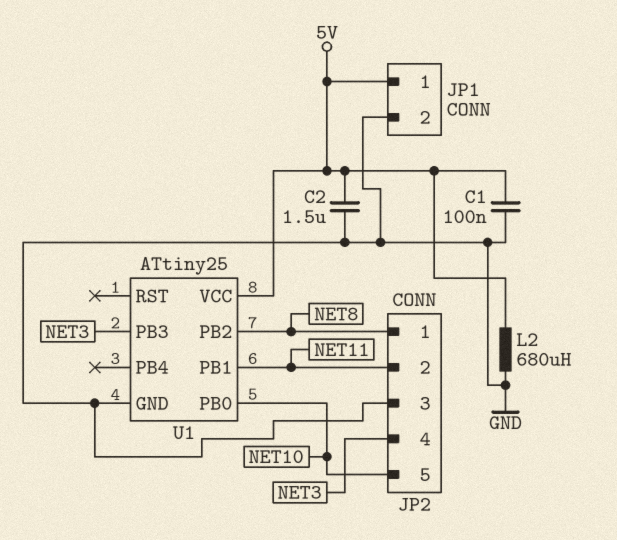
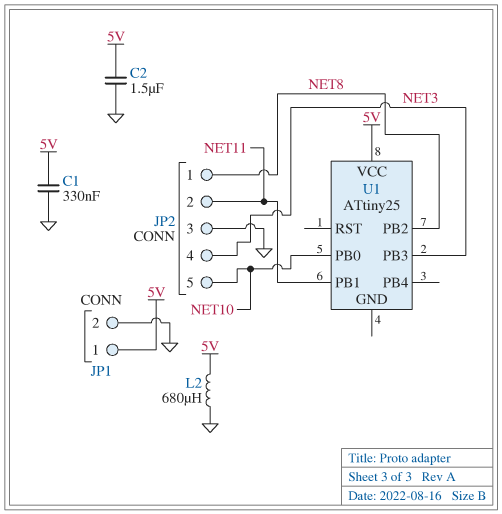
C1: 100nF (5V, GND) -> 330nF (5V, GND)
U1 pin GND: GND -> none

